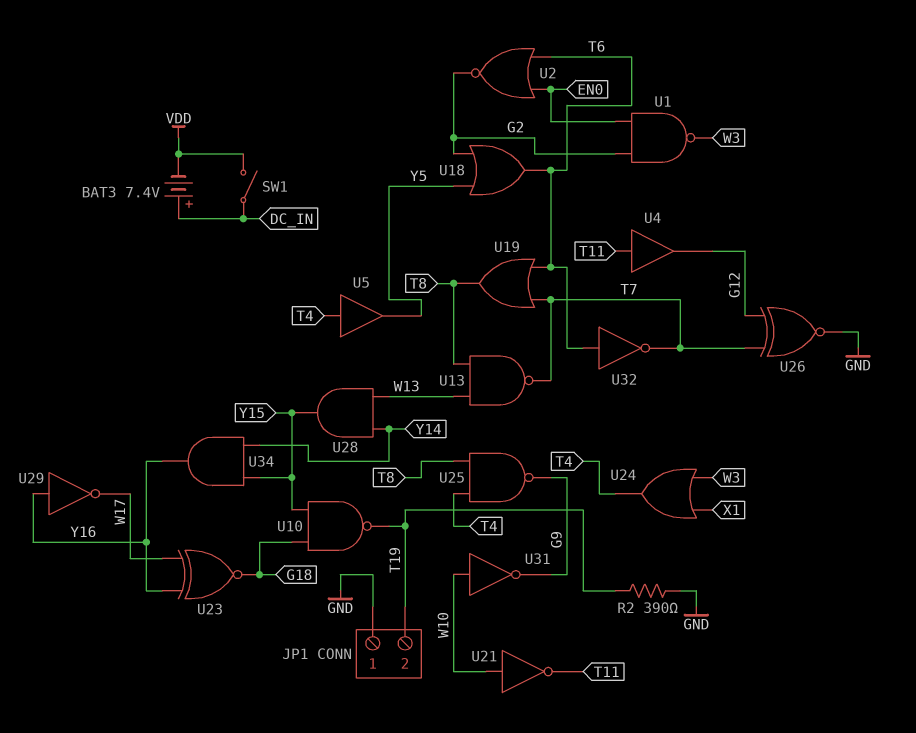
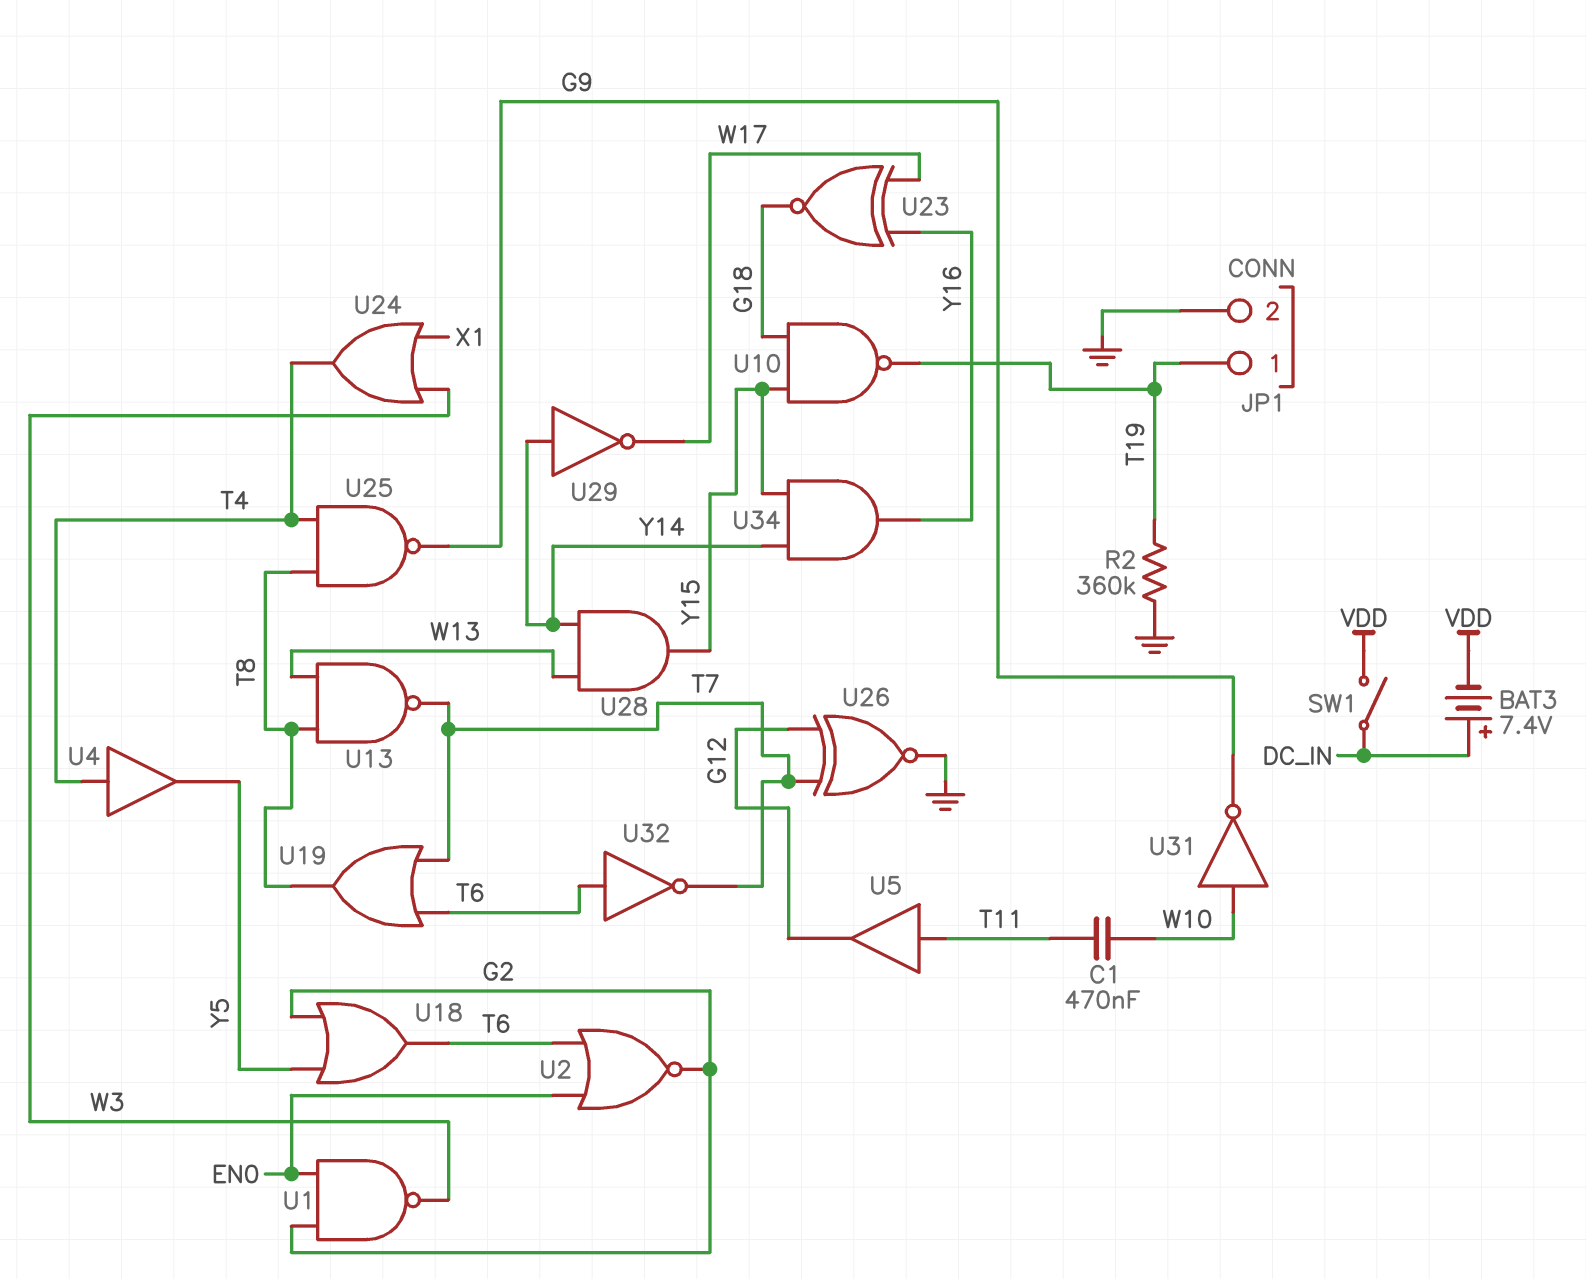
C1: none -> 470nF (T11, W10)
JP1 pin 1: GND -> T19
JP1 pin 2: T19 -> GND
R2: 390 (GND, T19) -> 360k (GND, T19)
U4: buffer (in T11, out G12) -> buffer (in T4, out Y5)
U5: buffer (in T4, out Y5) -> buffer (in T11, out G12)
U21: NOT (in W10, out T11) -> none
U29: NOT (in Y16, out W17) -> NOT (in Y14, out W17)

